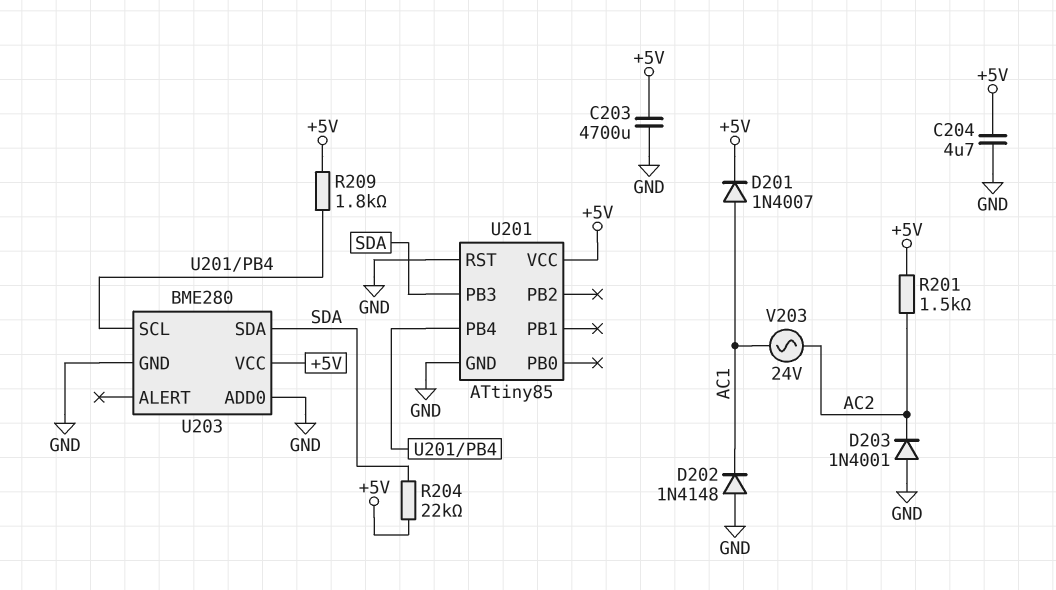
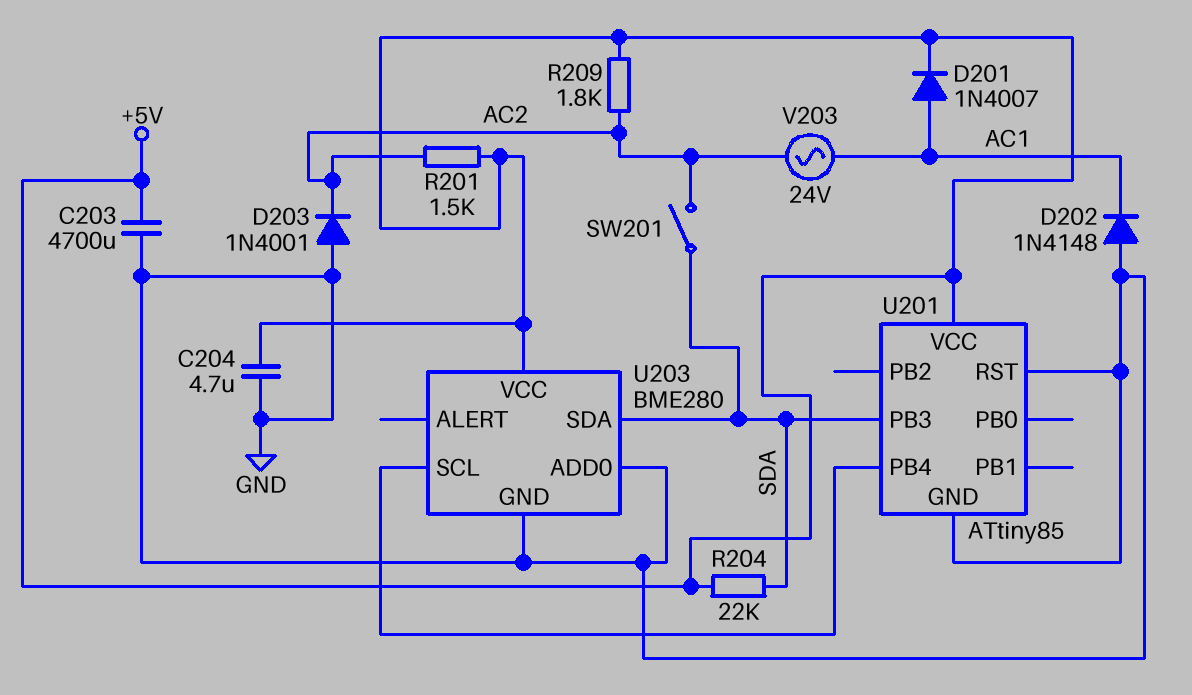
R209: 1.8k (+5V, U201/PB4) -> 1.8k (+5V, AC2)
SW201: none -> switch (AC2, SDA)

